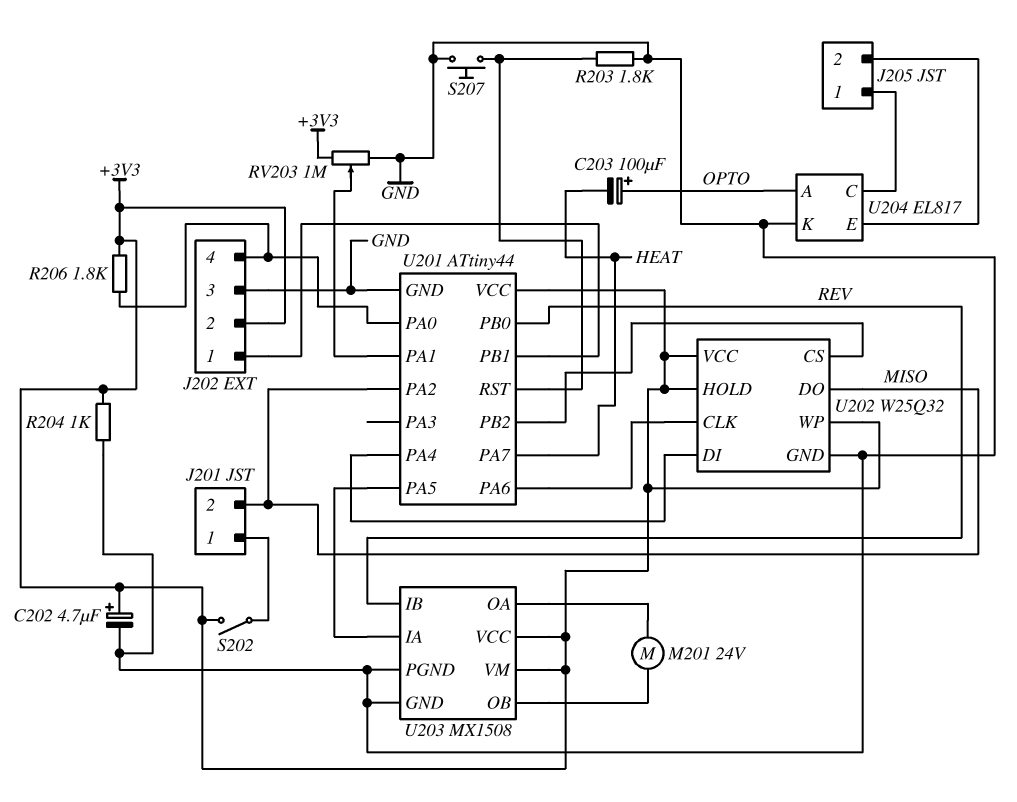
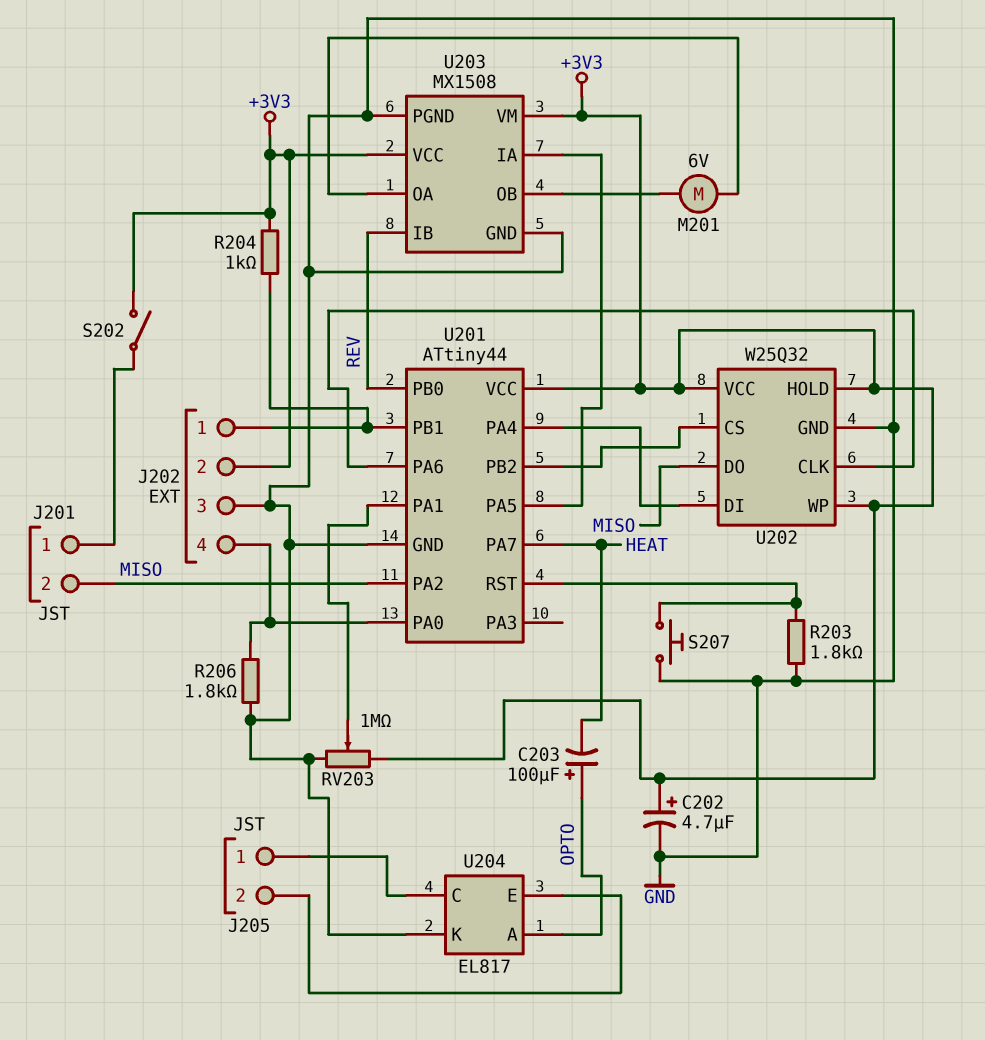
M201: motor 24V (U203/OA, U203/OB) -> motor 6V (U203/OA, U203/OB)
R204: 1k (+3V3, GND) -> 1k (+3V3, J202/1)
R206: 1.8k (+3V3, J202/4) -> 1.8k (GND, J202/4)

